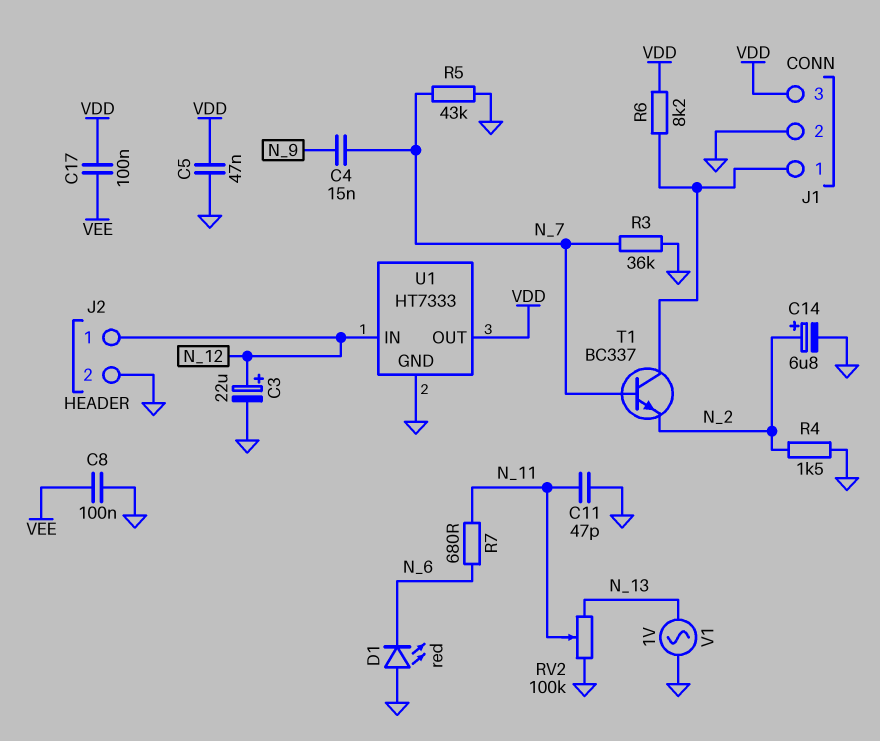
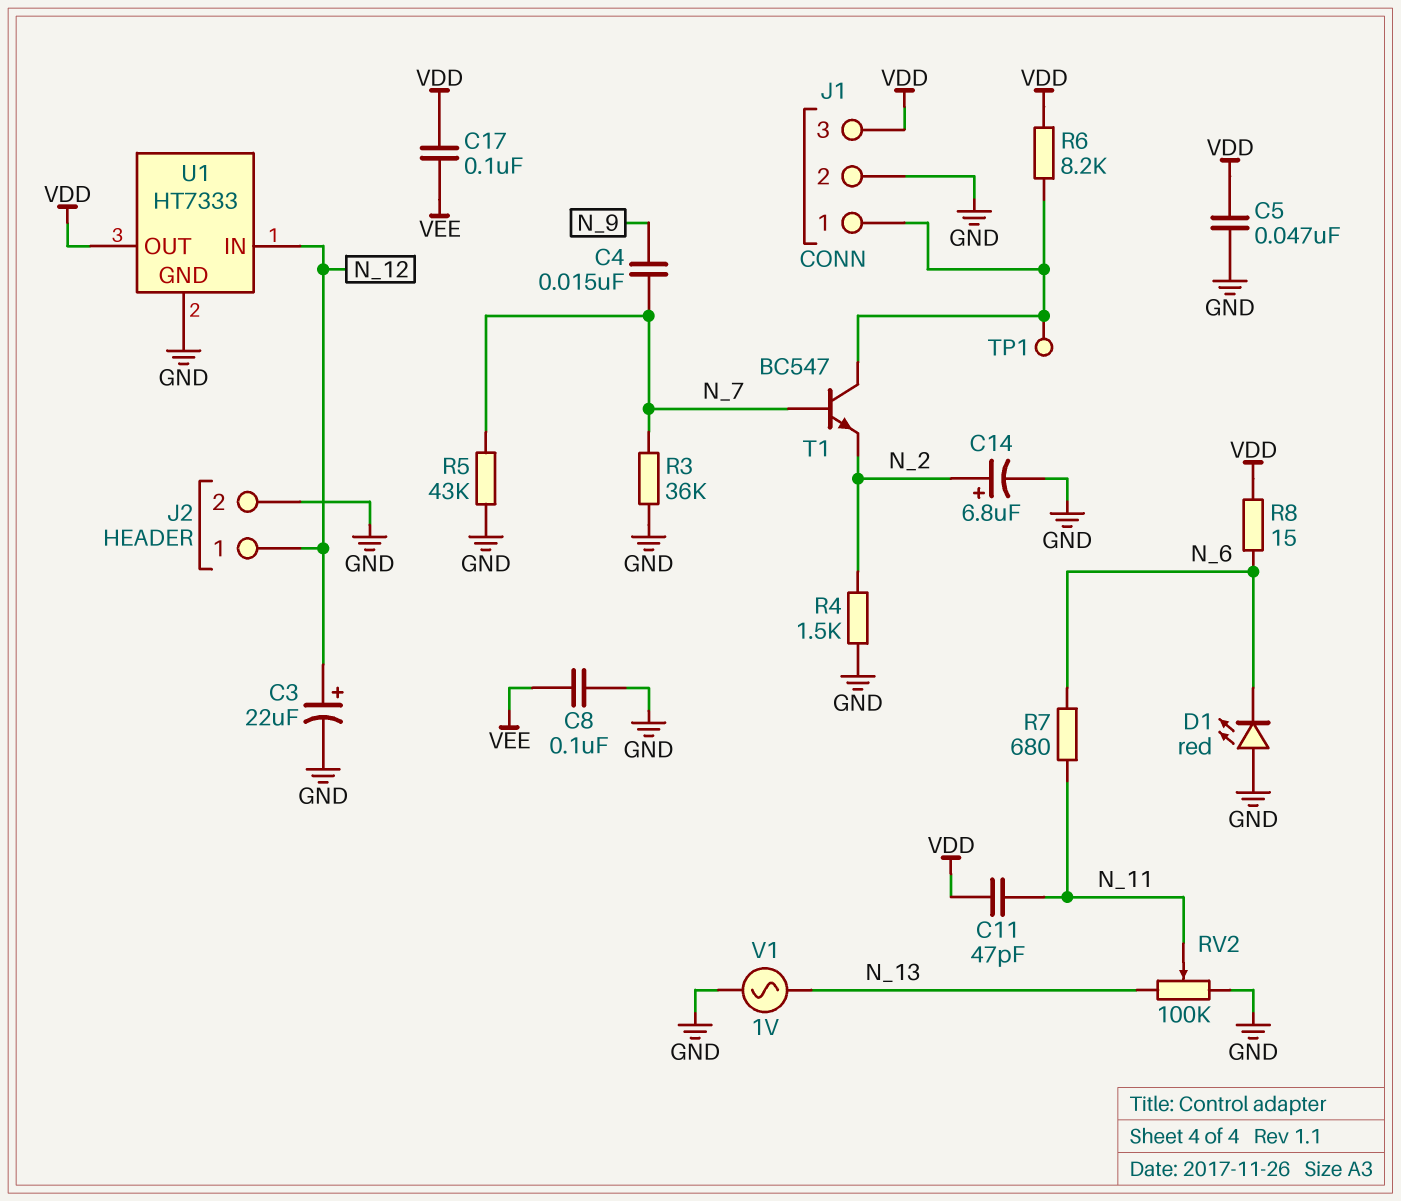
C11: 47pF (GND, N_11) -> 47pF (N_11, VDD)
R8: none -> 15 (N_6, VDD)
T1: NPN BC337 (B N_7, C J1/1, E N_2) -> NPN BC547 (B N_7, C J1/1, E N_2)
TP1: none -> test point (J1/1)

